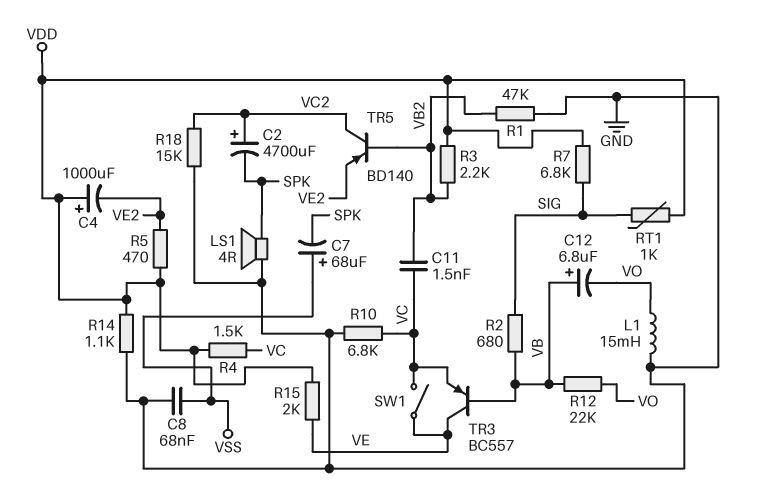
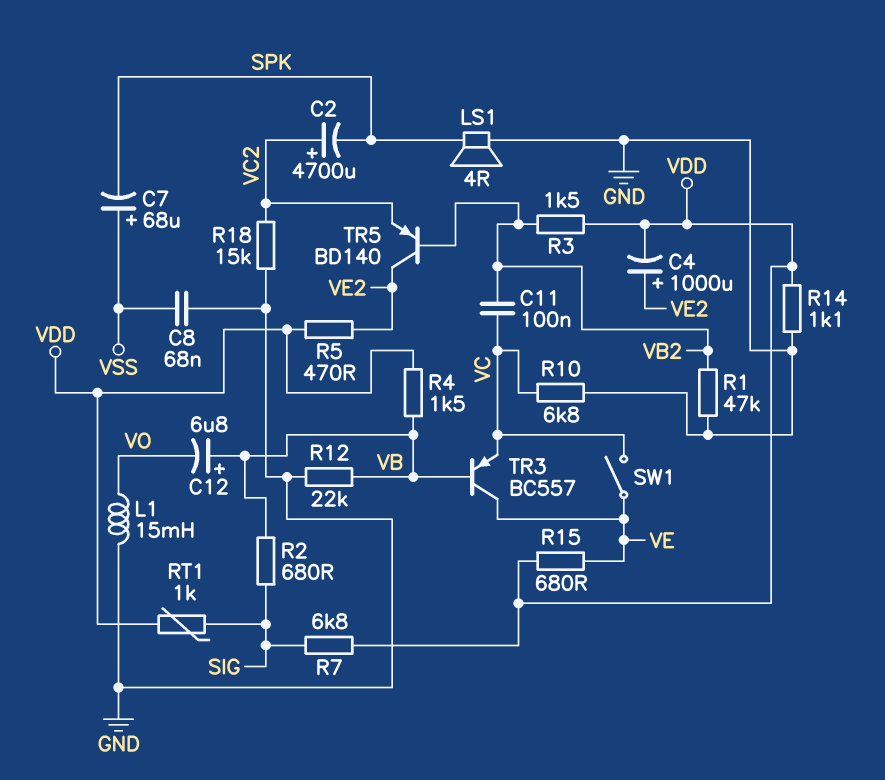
C4: 1000uF (plus VDD, minus VE2) -> 1000uF (plus VE2, minus VDD)
C11: 1.5nF (VB2, VC) -> 100nF (VB2, VC)
R3: 2.2k (VB2, VDD) -> 1.5k (VB2, VDD)
R4: 1.5k (VC, VDD) -> 1.5k (VB, VDD)
R12: 22k (VB, VO) -> 22k (GND, VB)
R15: 2k (VDD, VE) -> 680 (VDD, VE)
TR5: PNP BD140 (B VB2, C VC2, E VE2) -> PNP BD140 (B VB2, C VE2, E VC2)

